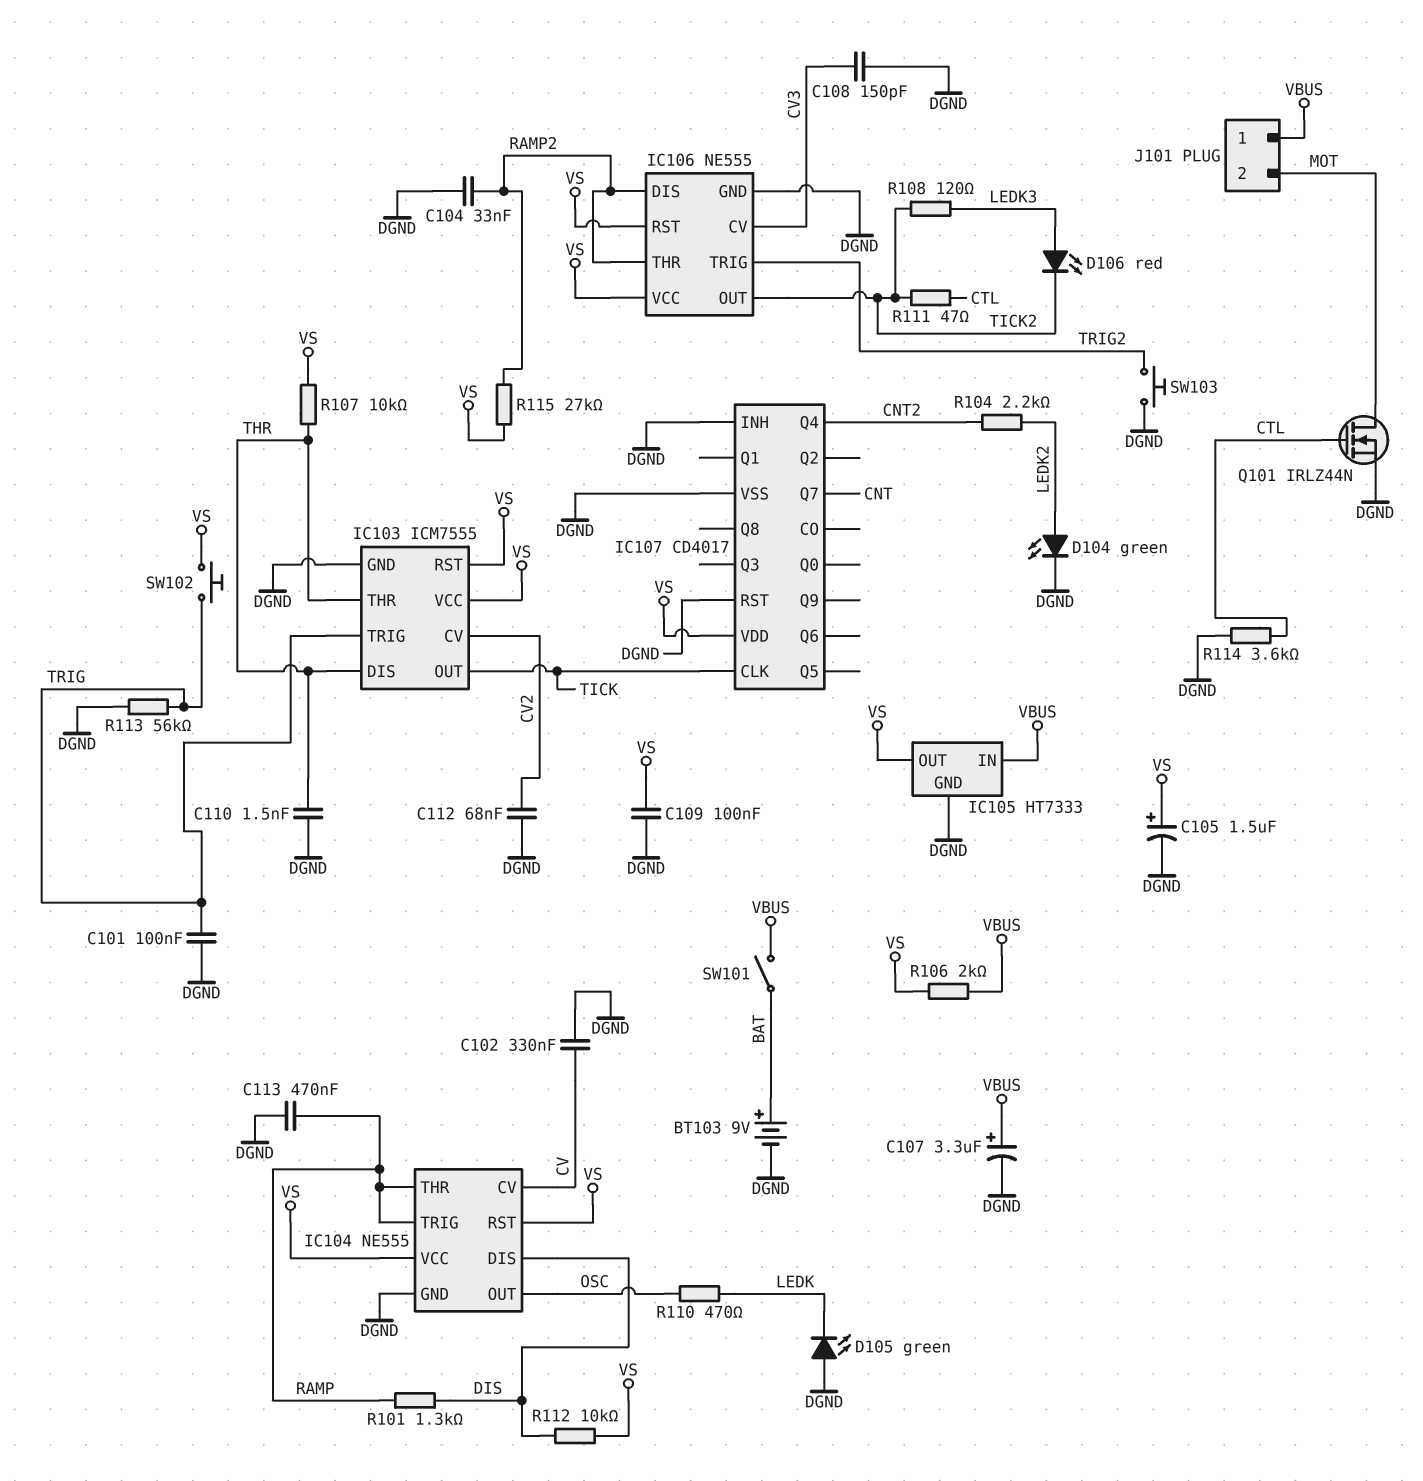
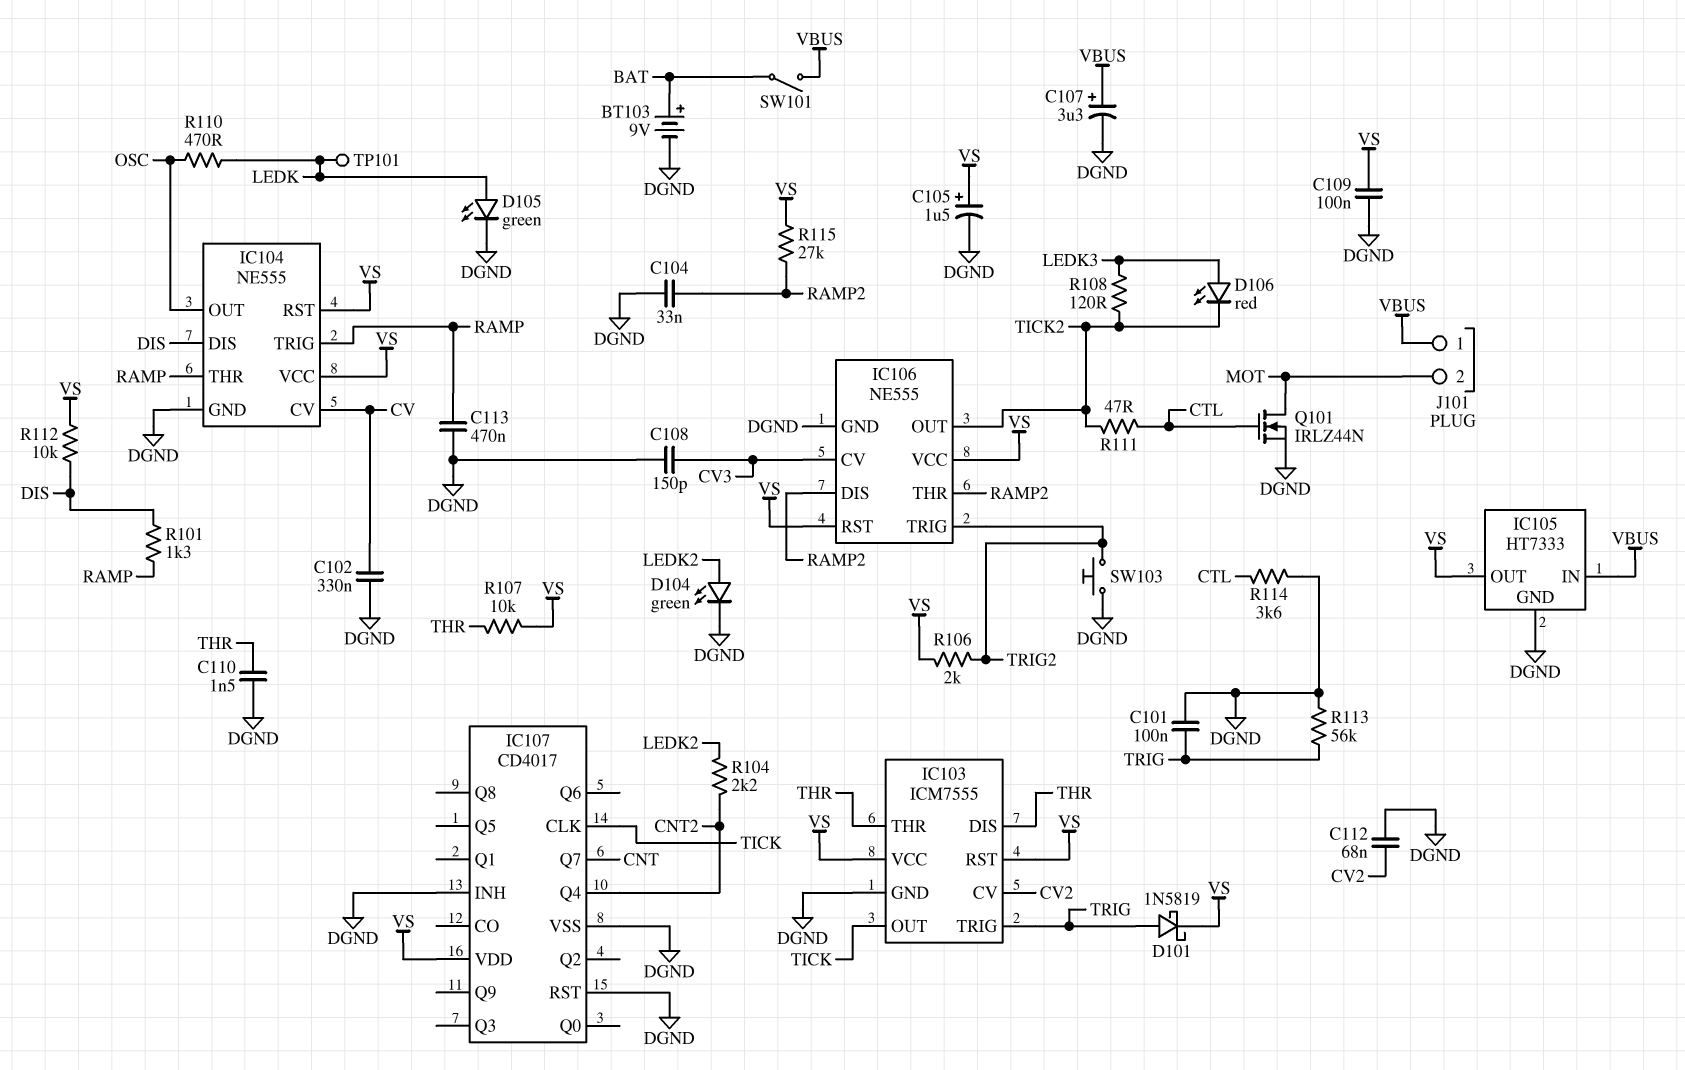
D101: none -> schottky 1N5819 (A TRIG, K VS)
D105: LED green (A DGND, K LEDK) -> LED green (A LEDK, K DGND)
R106: 2k (VBUS, VS) -> 2k (TRIG2, VS)
SW102: button (TRIG, VS) -> none
TP101: none -> test point (LEDK)

